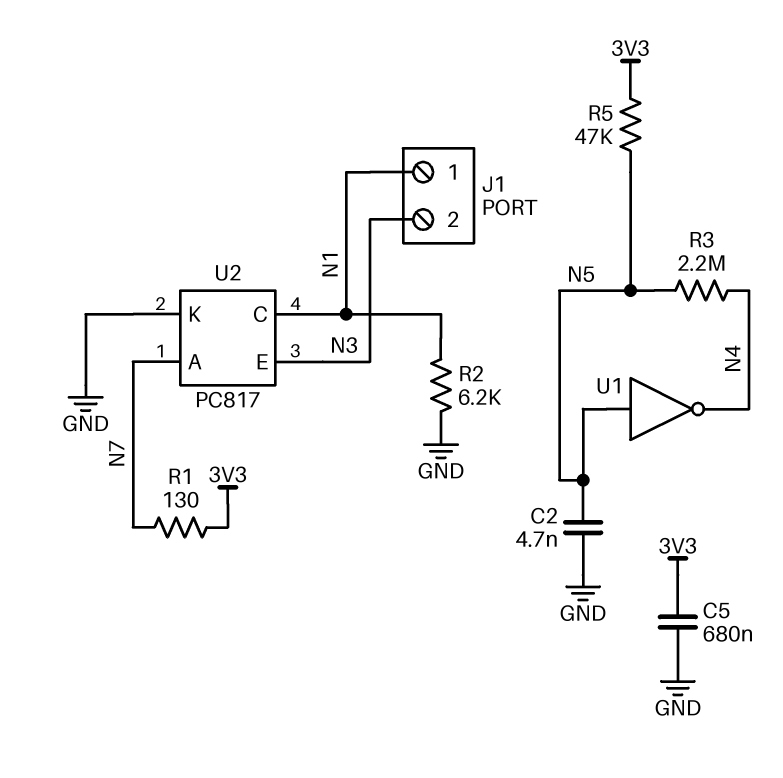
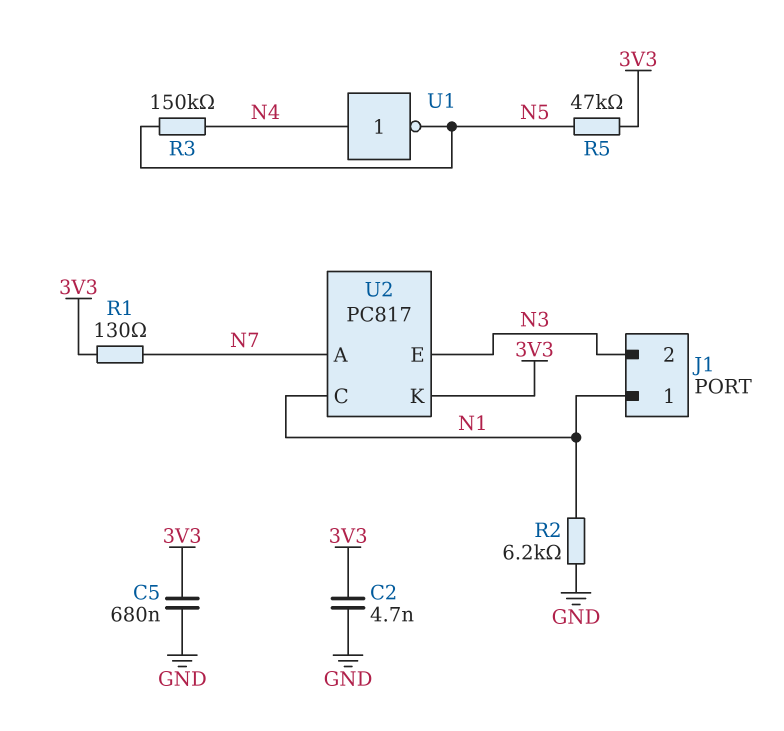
C2: 4.7nF (GND, N5) -> 4.7nF (3V3, GND)
R3: 2.2M (N4, N5) -> 150k (N4, N5)
U1: NOT (in N5, out N4) -> NOT (in N4, out N5)
U2 pin K: GND -> 3V3

